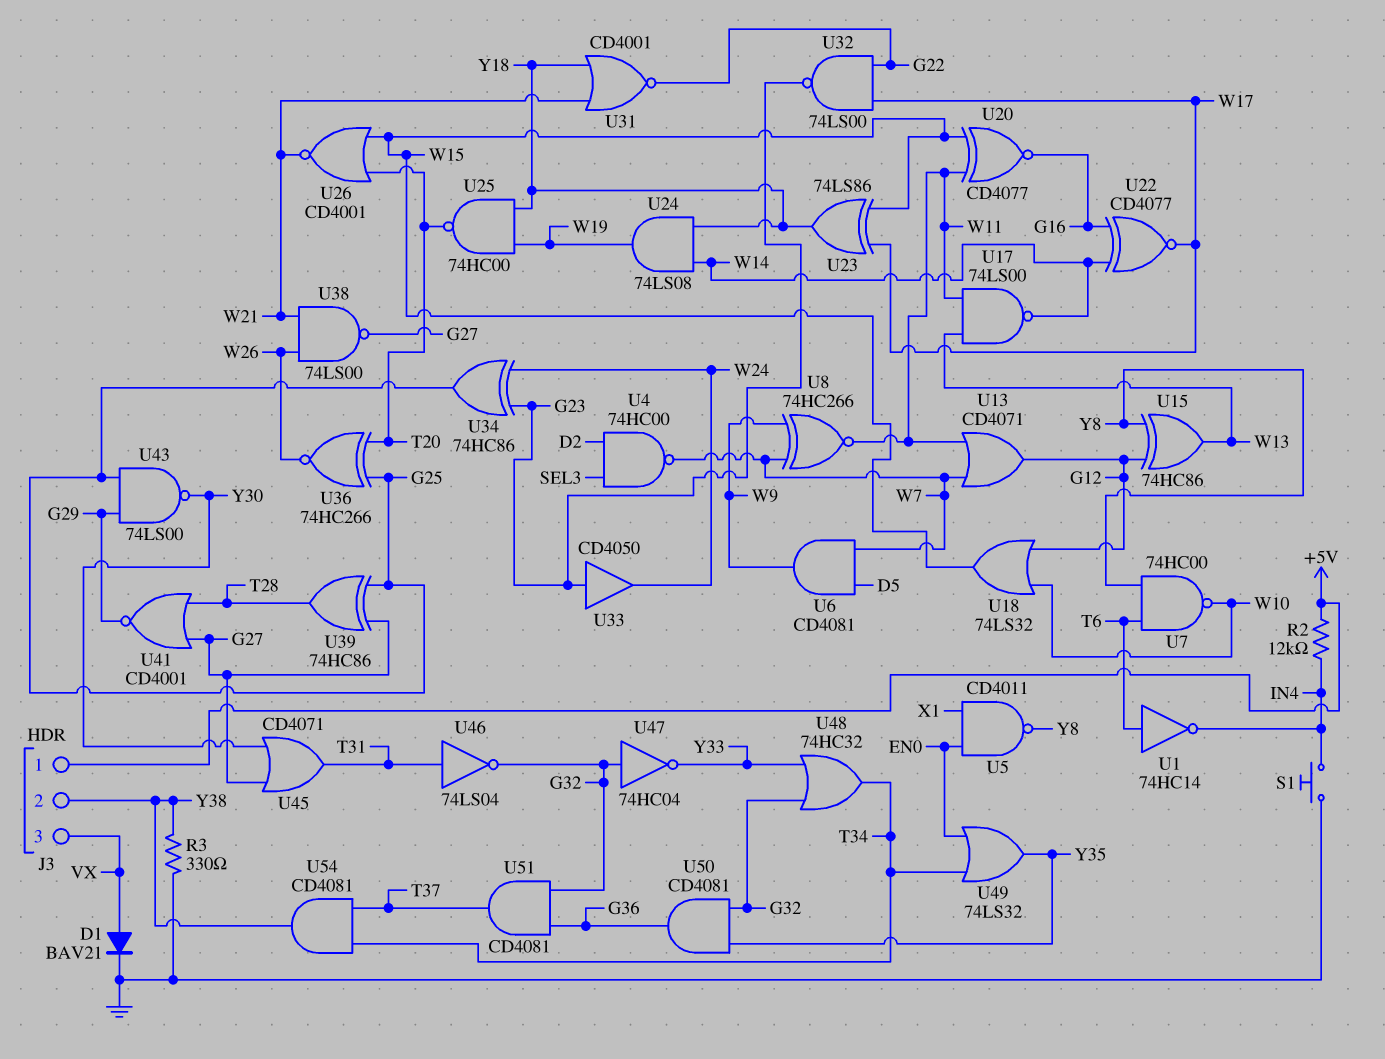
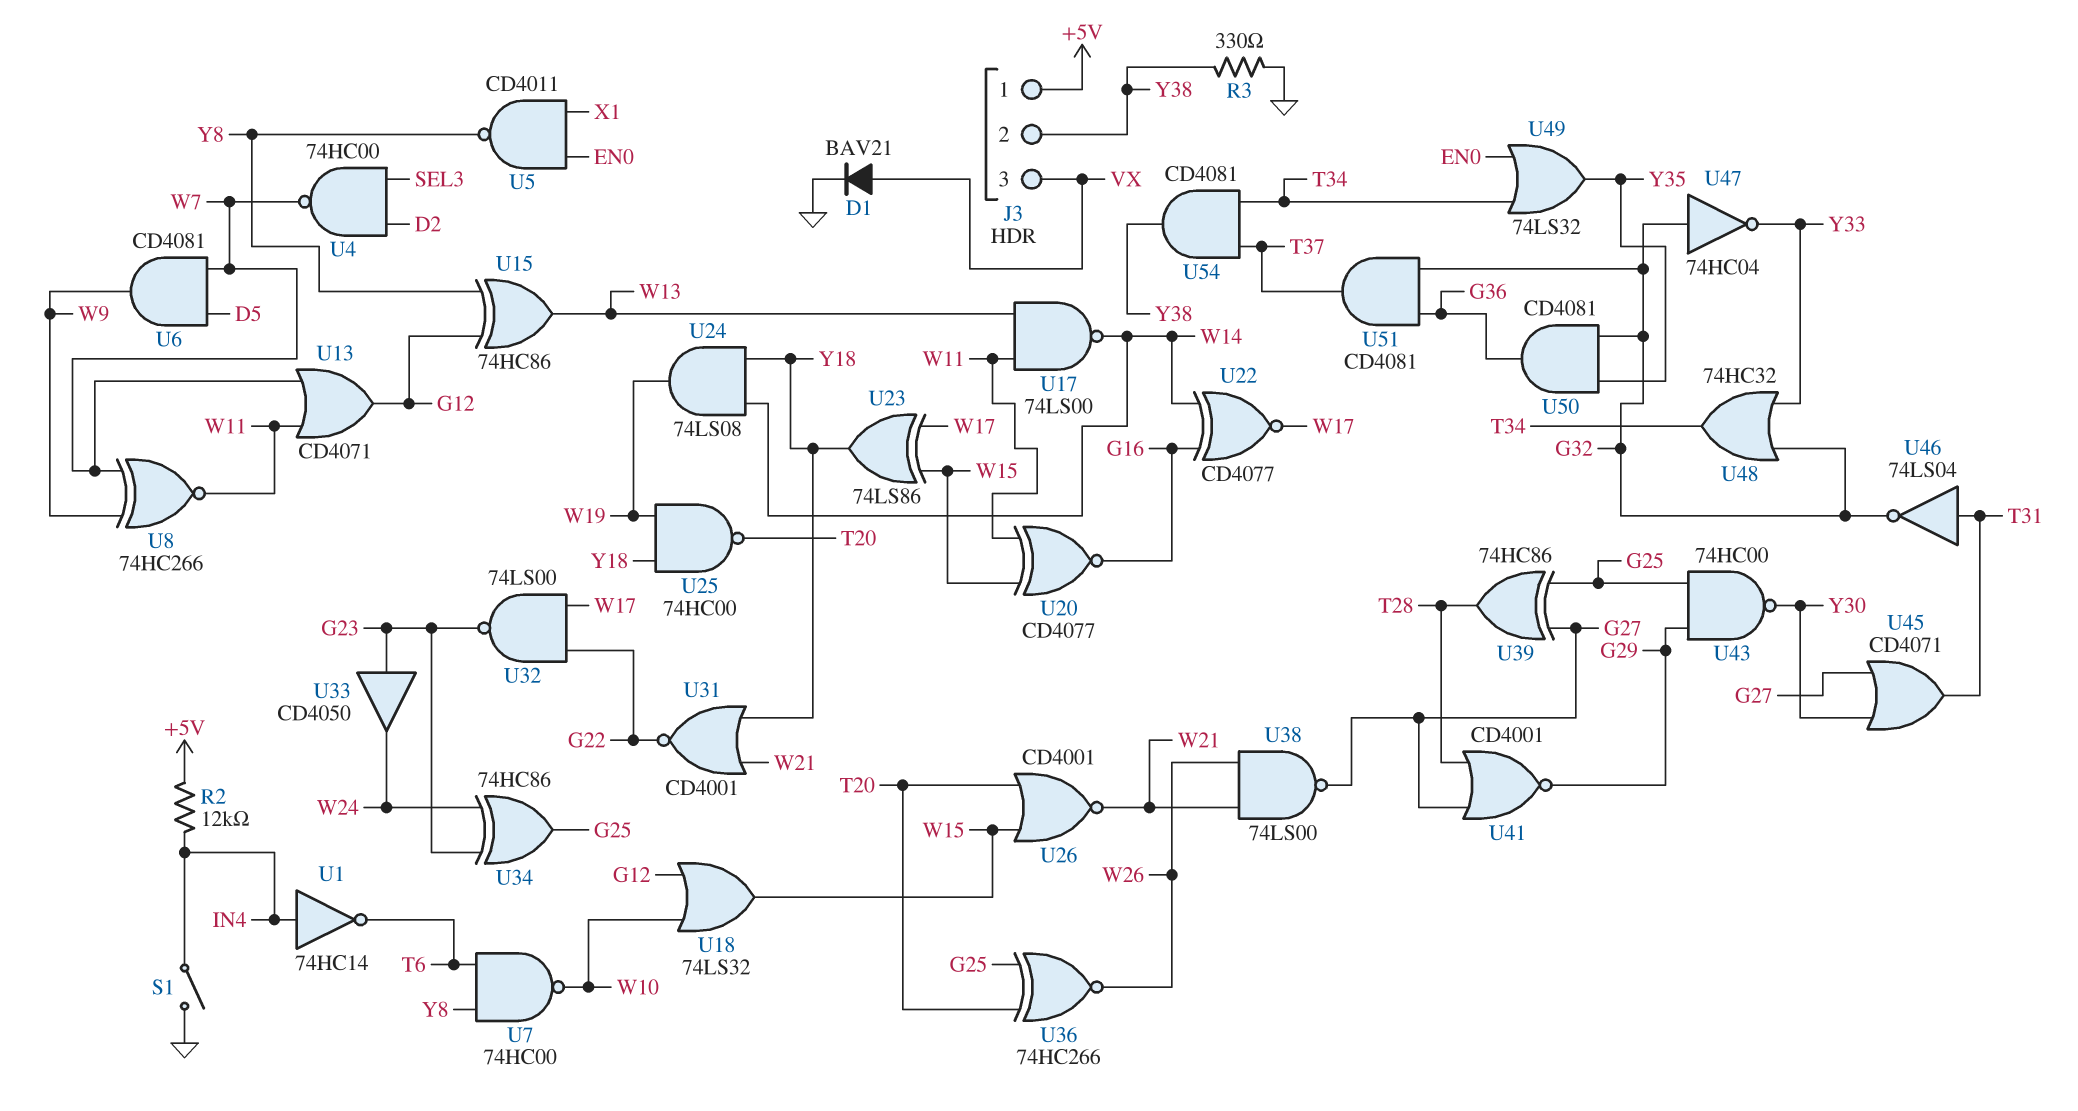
S1: button (GND, IN4) -> switch (GND, IN4)
U1: NOT 74HC14 (in T6, out IN4) -> NOT 74HC14 (in IN4, out T6)
U43: NAND 74LS00 (in G25, in G29, out Y30) -> NAND 74HC00 (in G25, in G29, out Y30)

